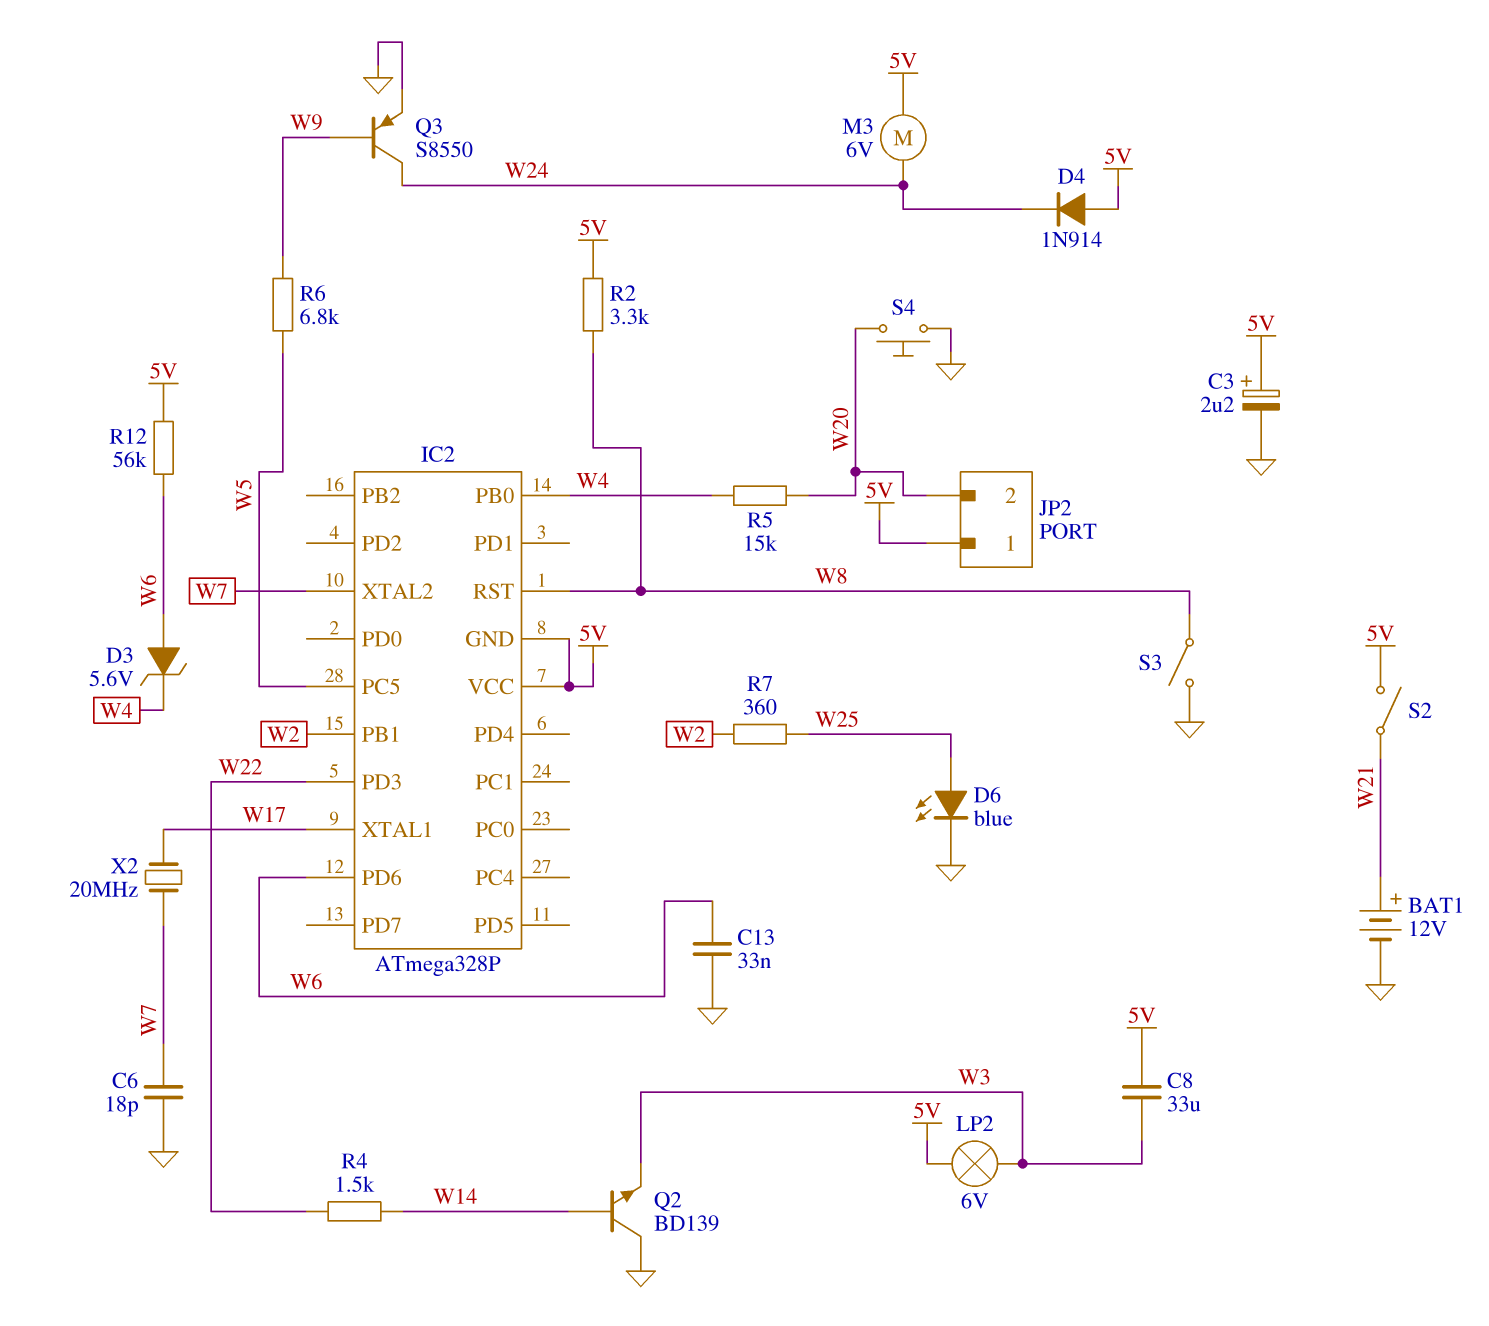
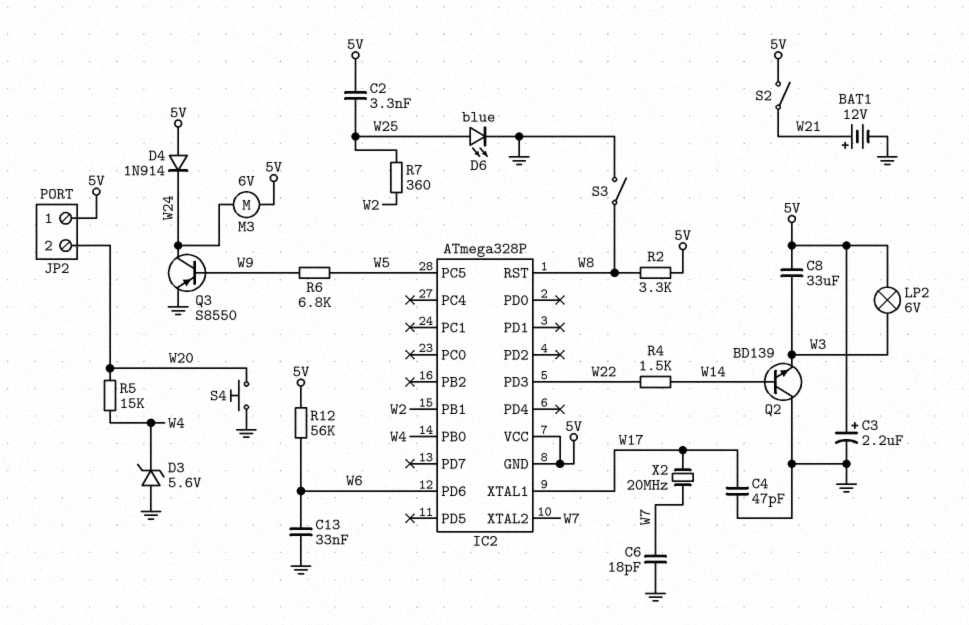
C2: none -> 3.3nF (5V, W25)
C4: none -> 47pF (GND, W17)
D3: zener 5.6V (A W6, K W4) -> zener 5.6V (A GND, K W4)

